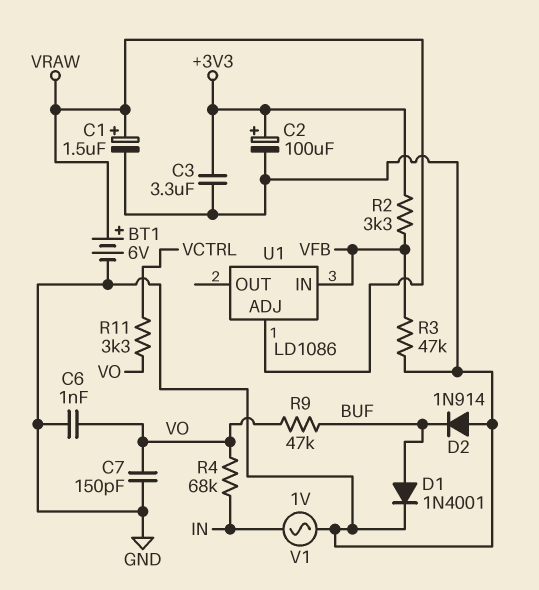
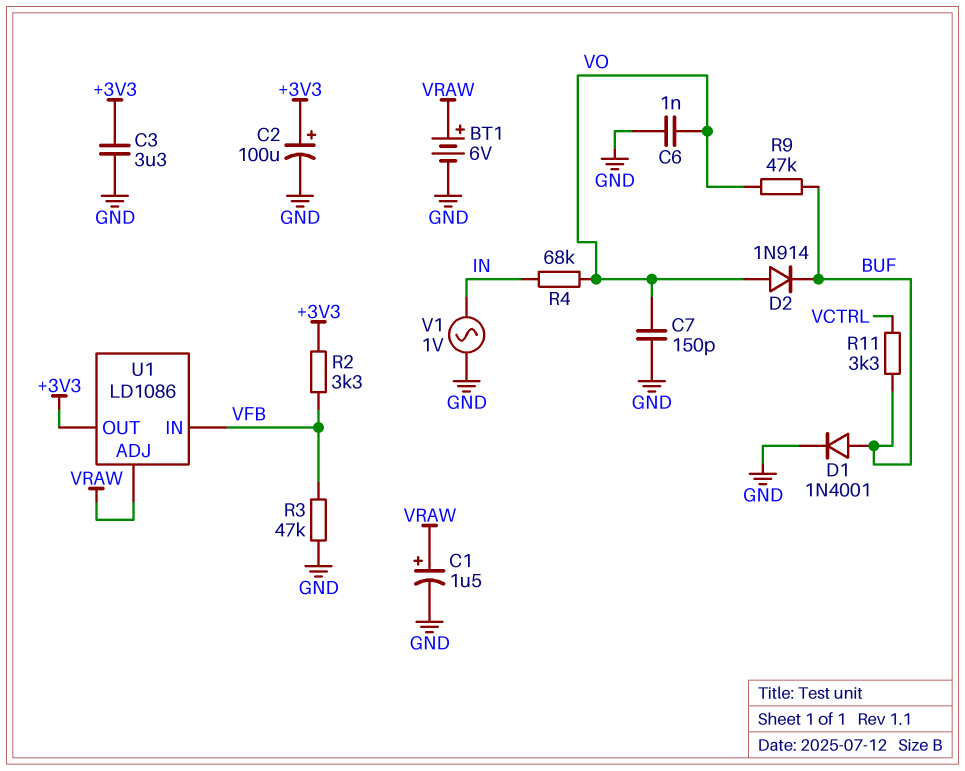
D2: diode 1N914 (A GND, K BUF) -> diode 1N914 (A VO, K BUF)
R11: 3.3k (VCTRL, VO) -> 3.3k (BUF, VCTRL)
U1 pin OUT: none -> +3V3

